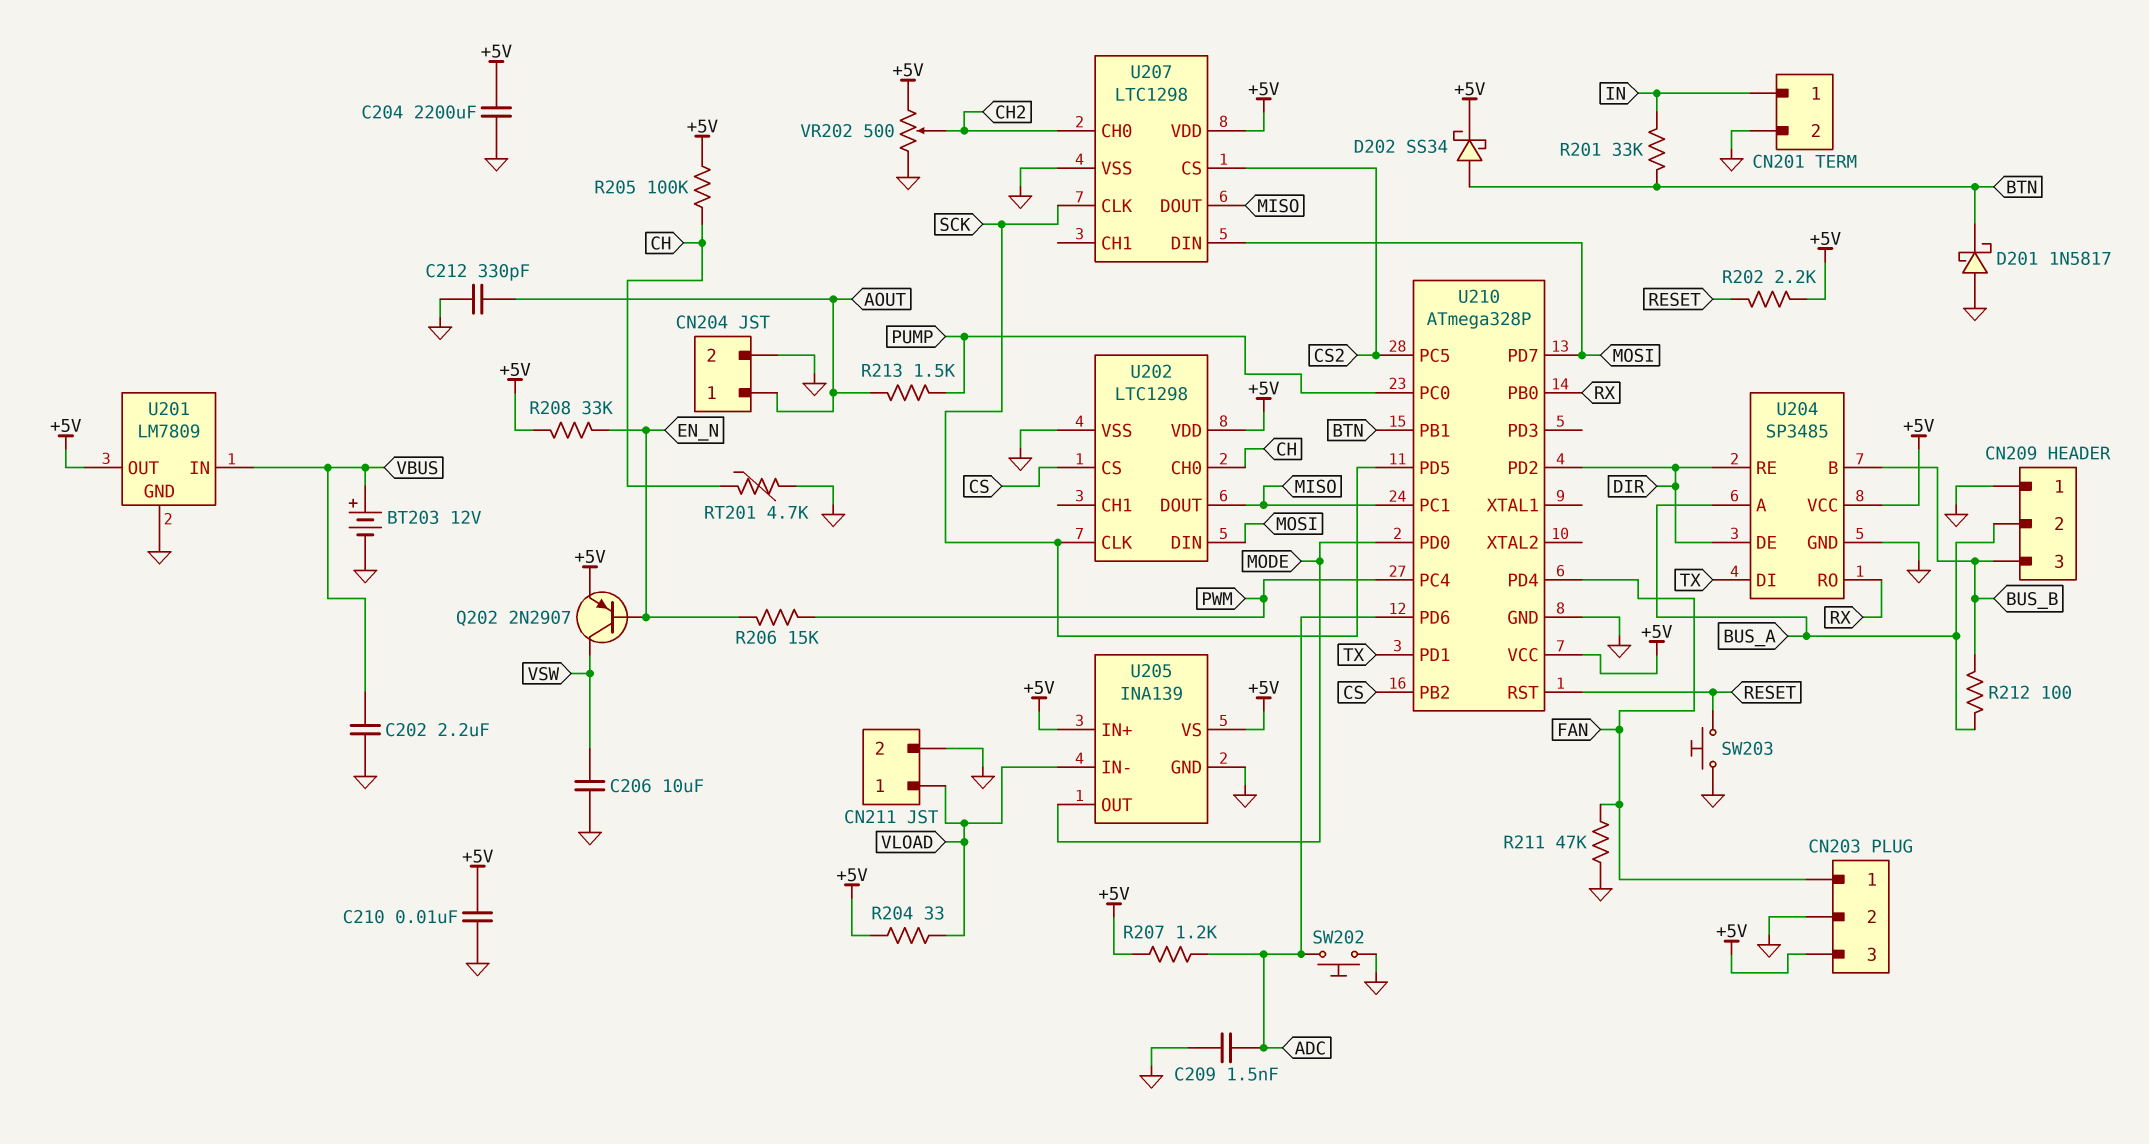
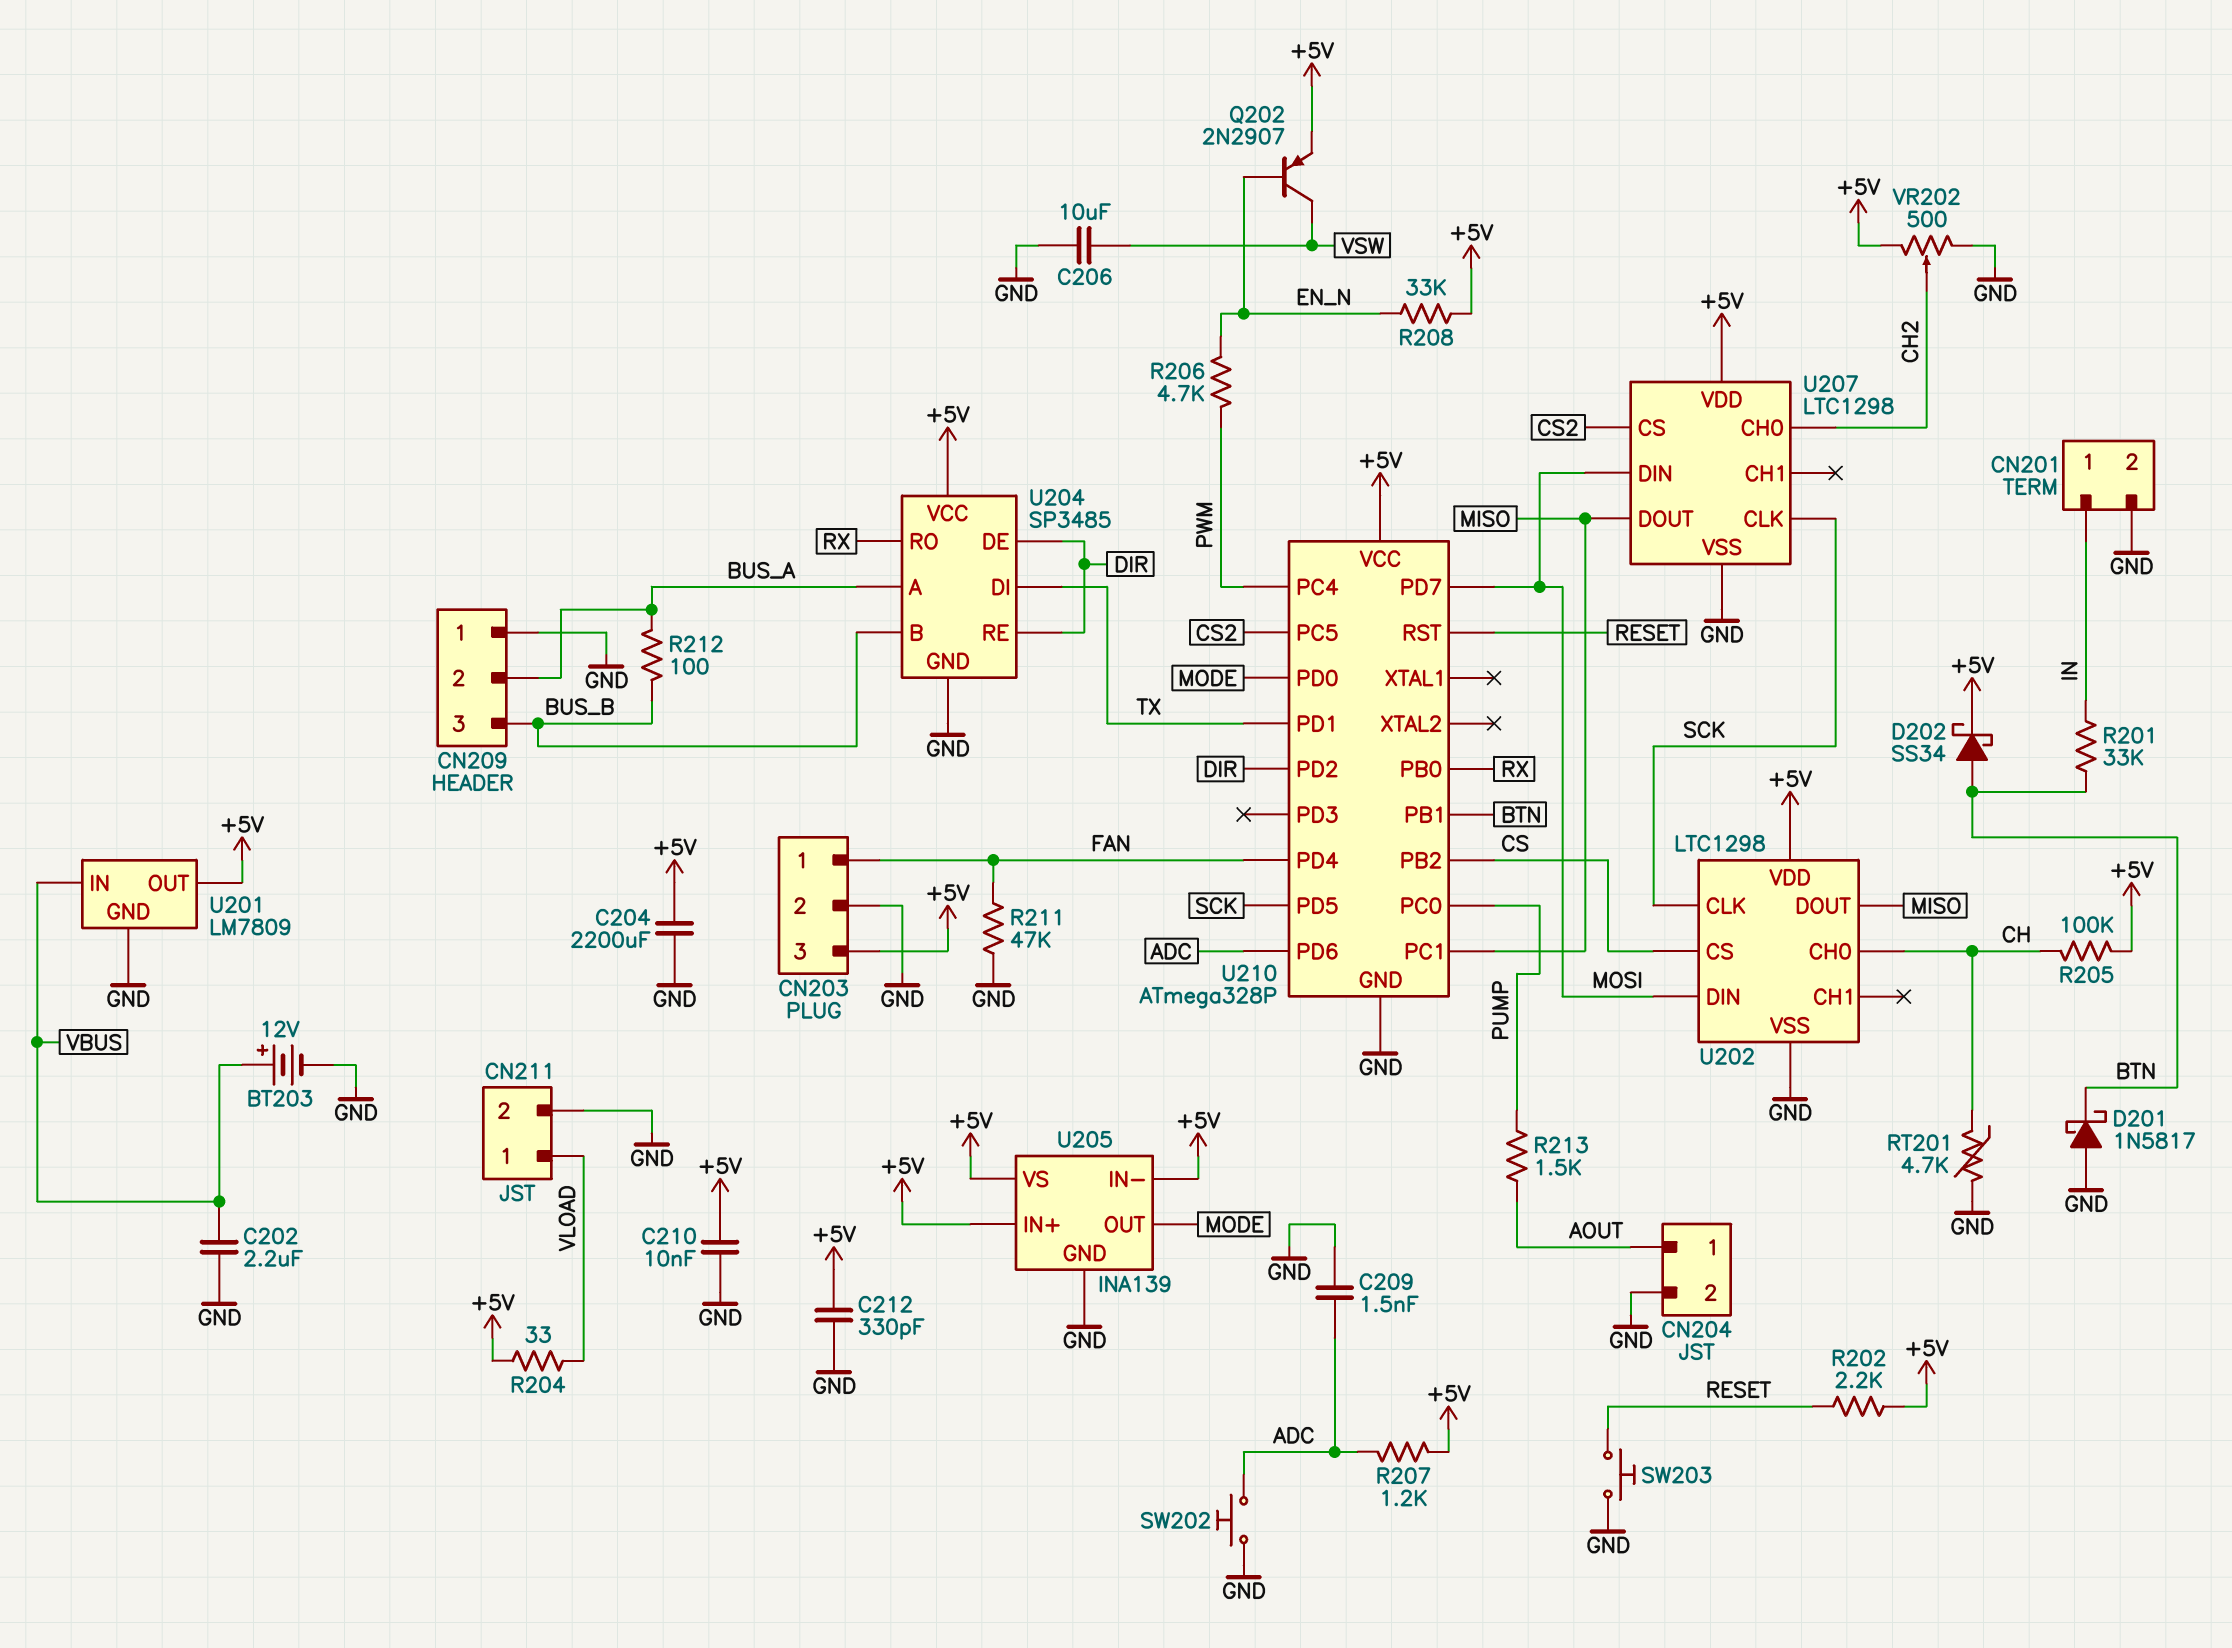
C212: 330pF (AOUT, GND) -> 330pF (+5V, GND)
R206: 15k (EN_N, PWM) -> 4.7k (EN_N, PWM)
U205 pin IN-: VLOAD -> +5V

